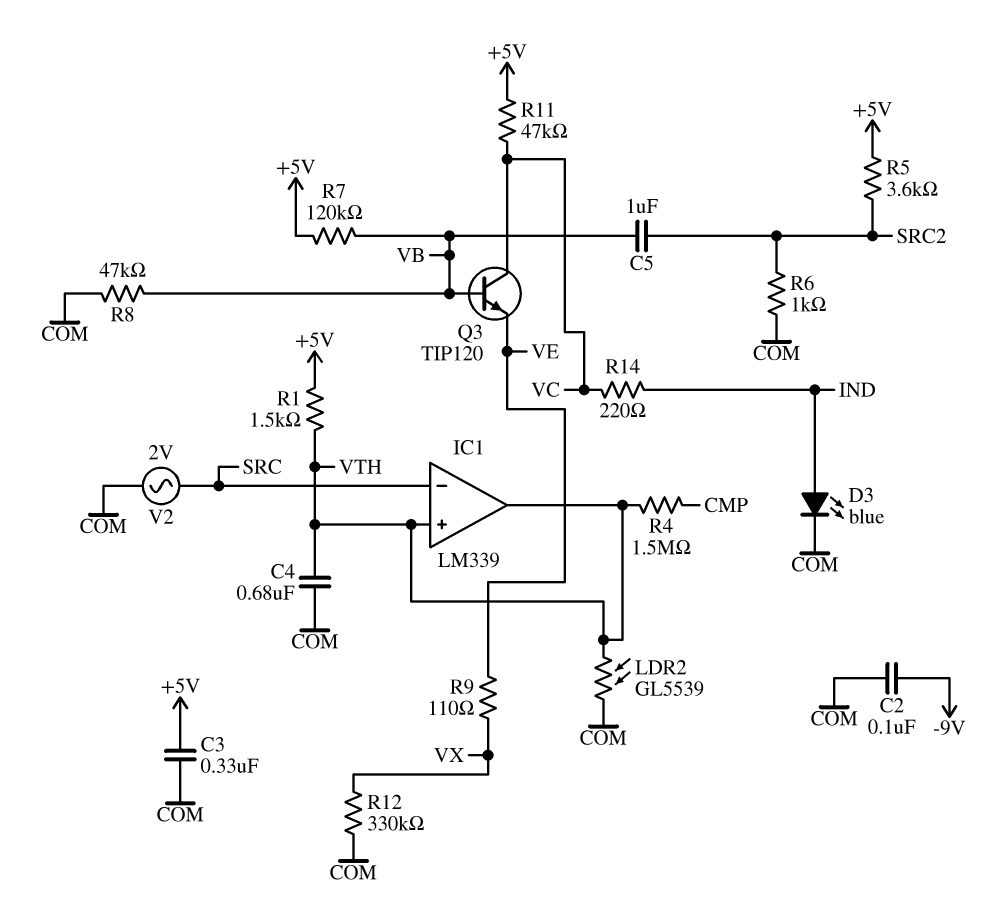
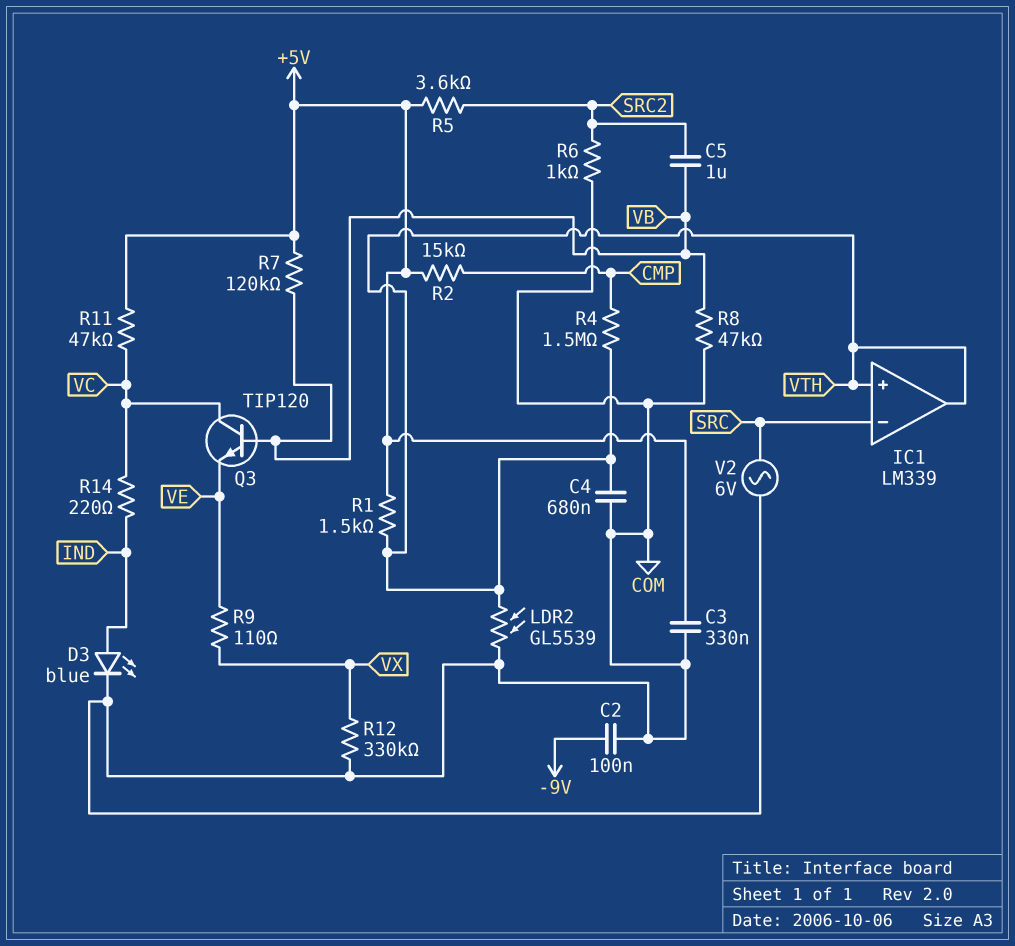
R2: none -> 15k (+5V, CMP)
V2: AC 2V (COM, SRC) -> AC 6V (COM, SRC)

